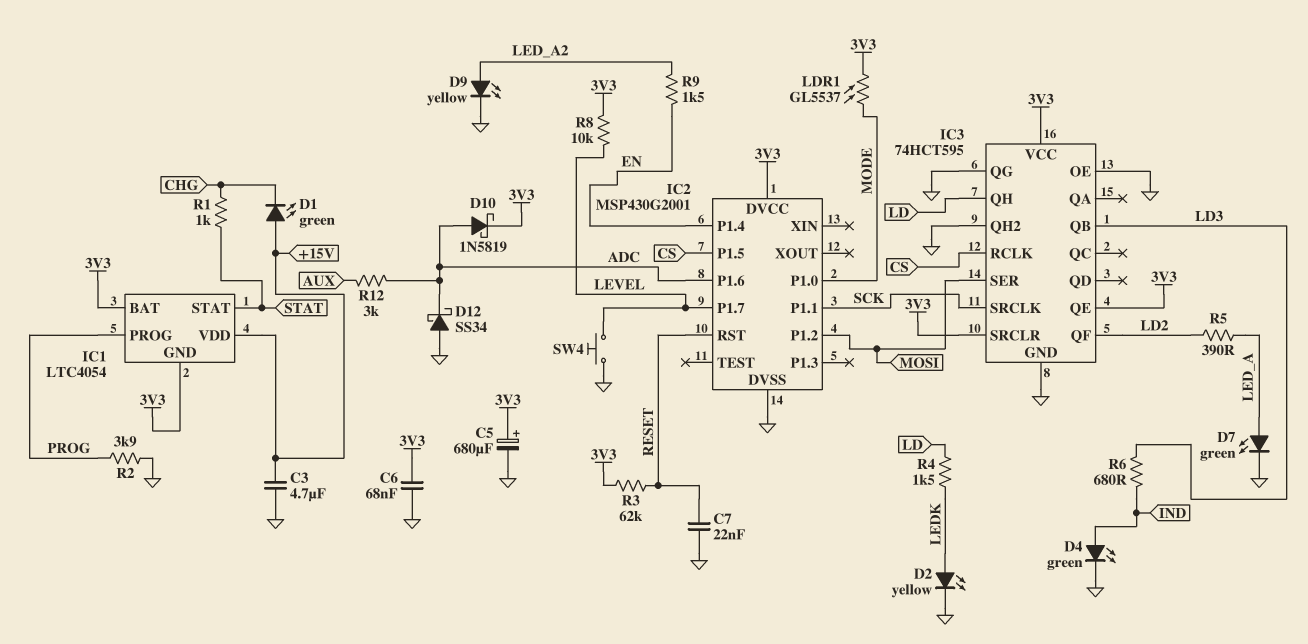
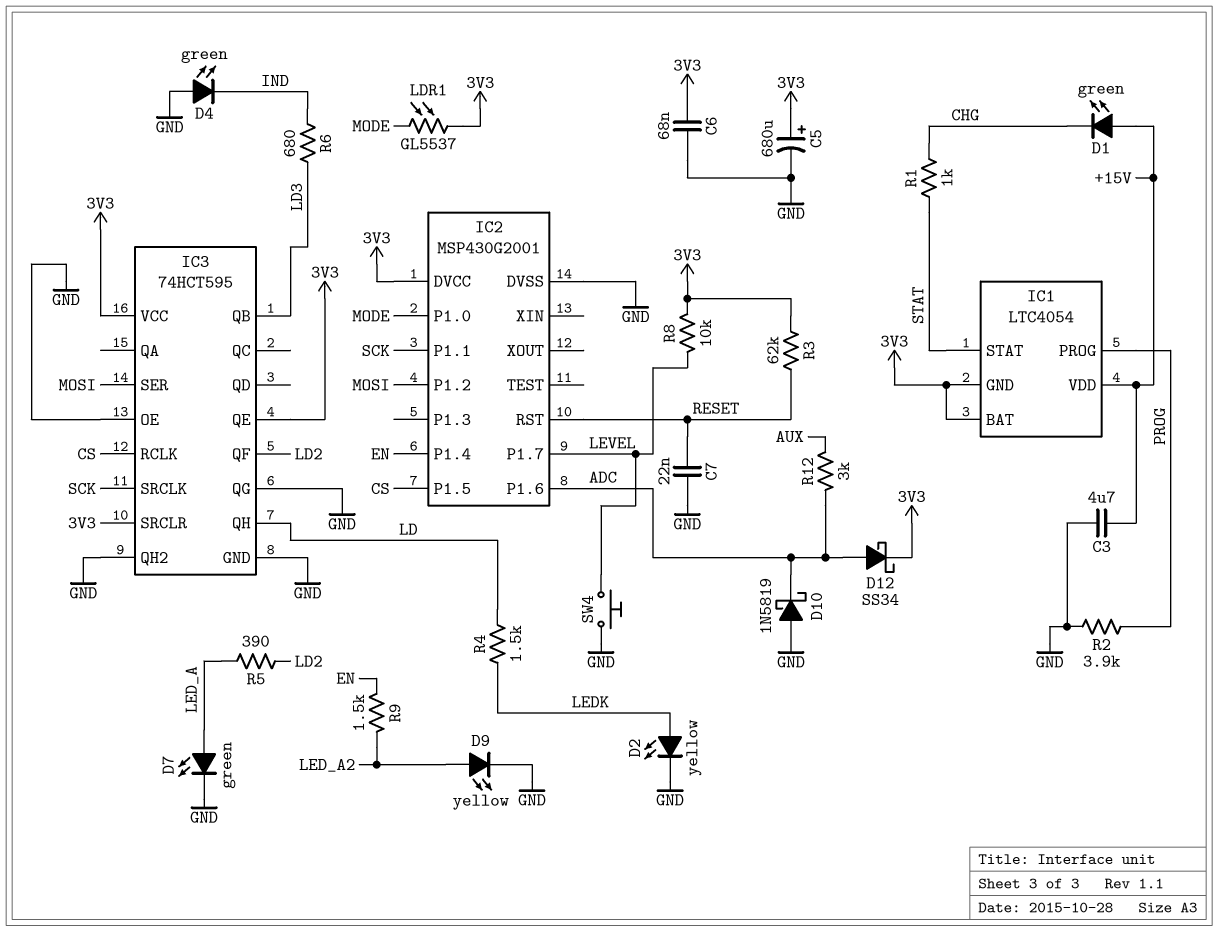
D4: LED green (A IND, K GND) -> LED green (A GND, K IND)
D10: schottky 1N5819 (A ADC, K 3V3) -> schottky 1N5819 (A GND, K ADC)
D12: schottky SS34 (A GND, K ADC) -> schottky SS34 (A ADC, K 3V3)

